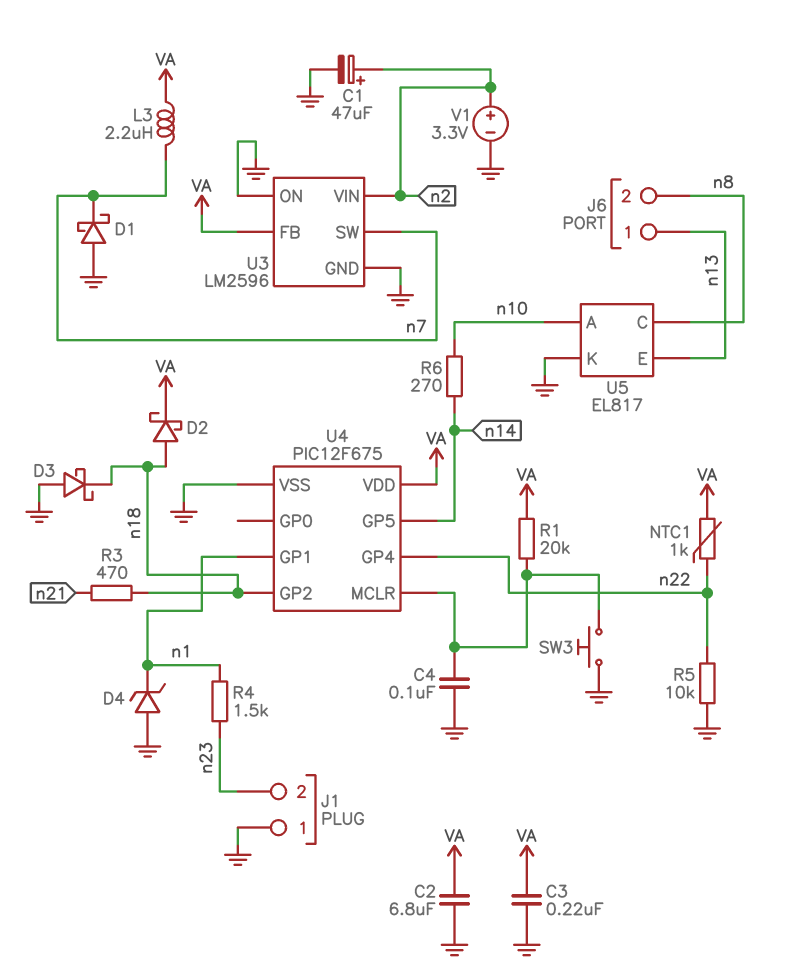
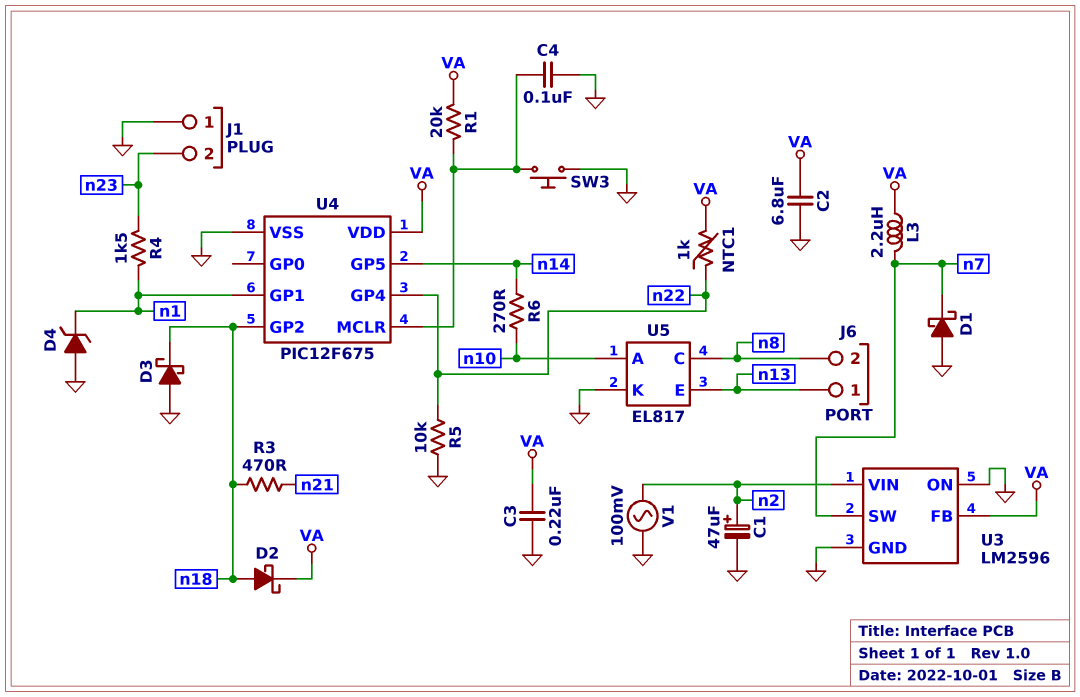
V1: 3.3V (plus n2, minus GND) -> AC 100mV (GND, n2)

